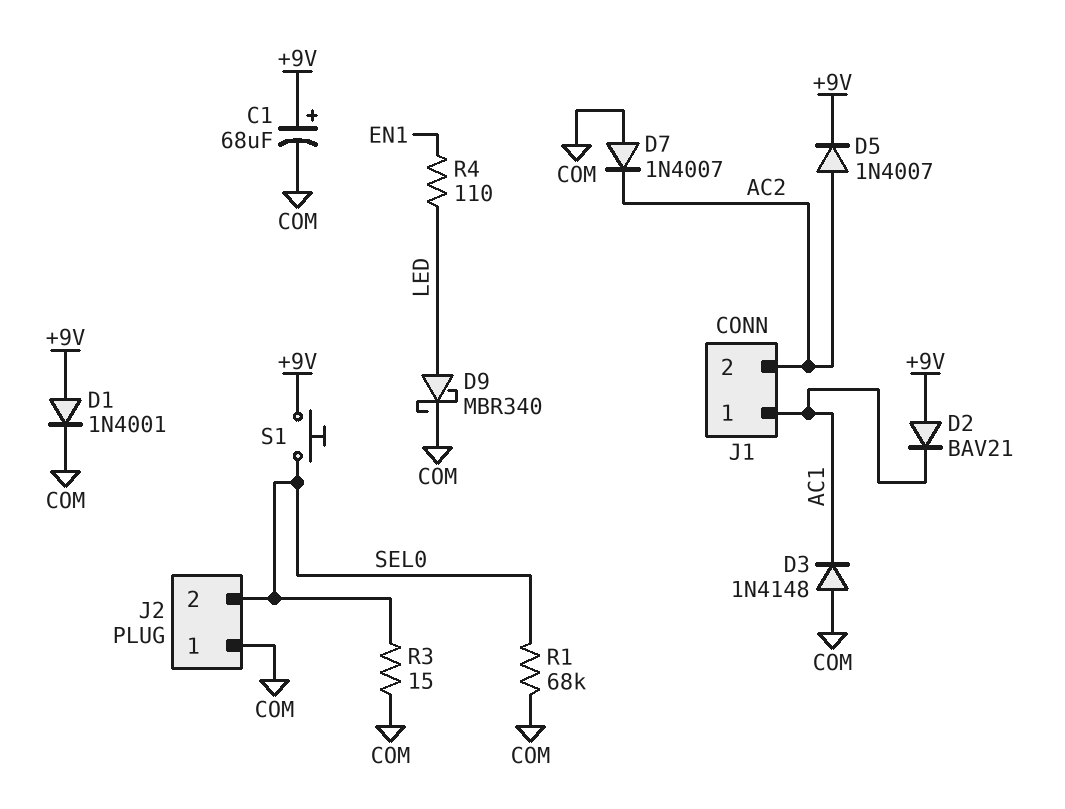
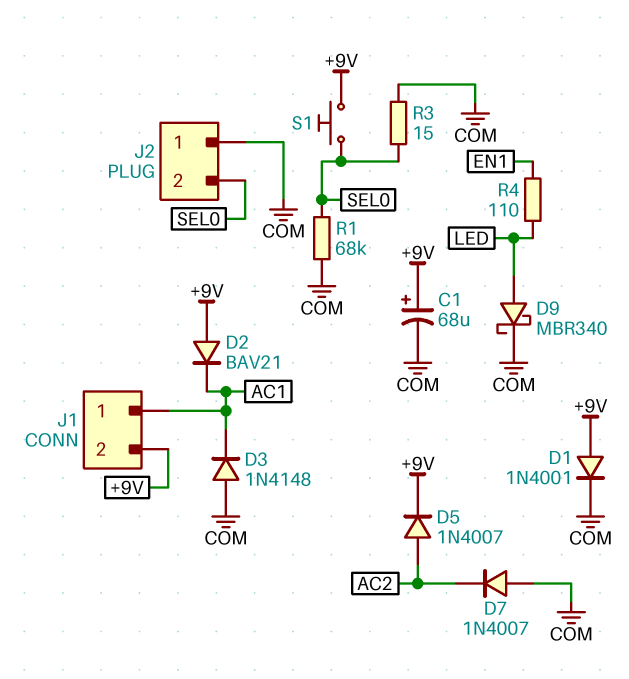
J1 pin 2: AC2 -> +9V

